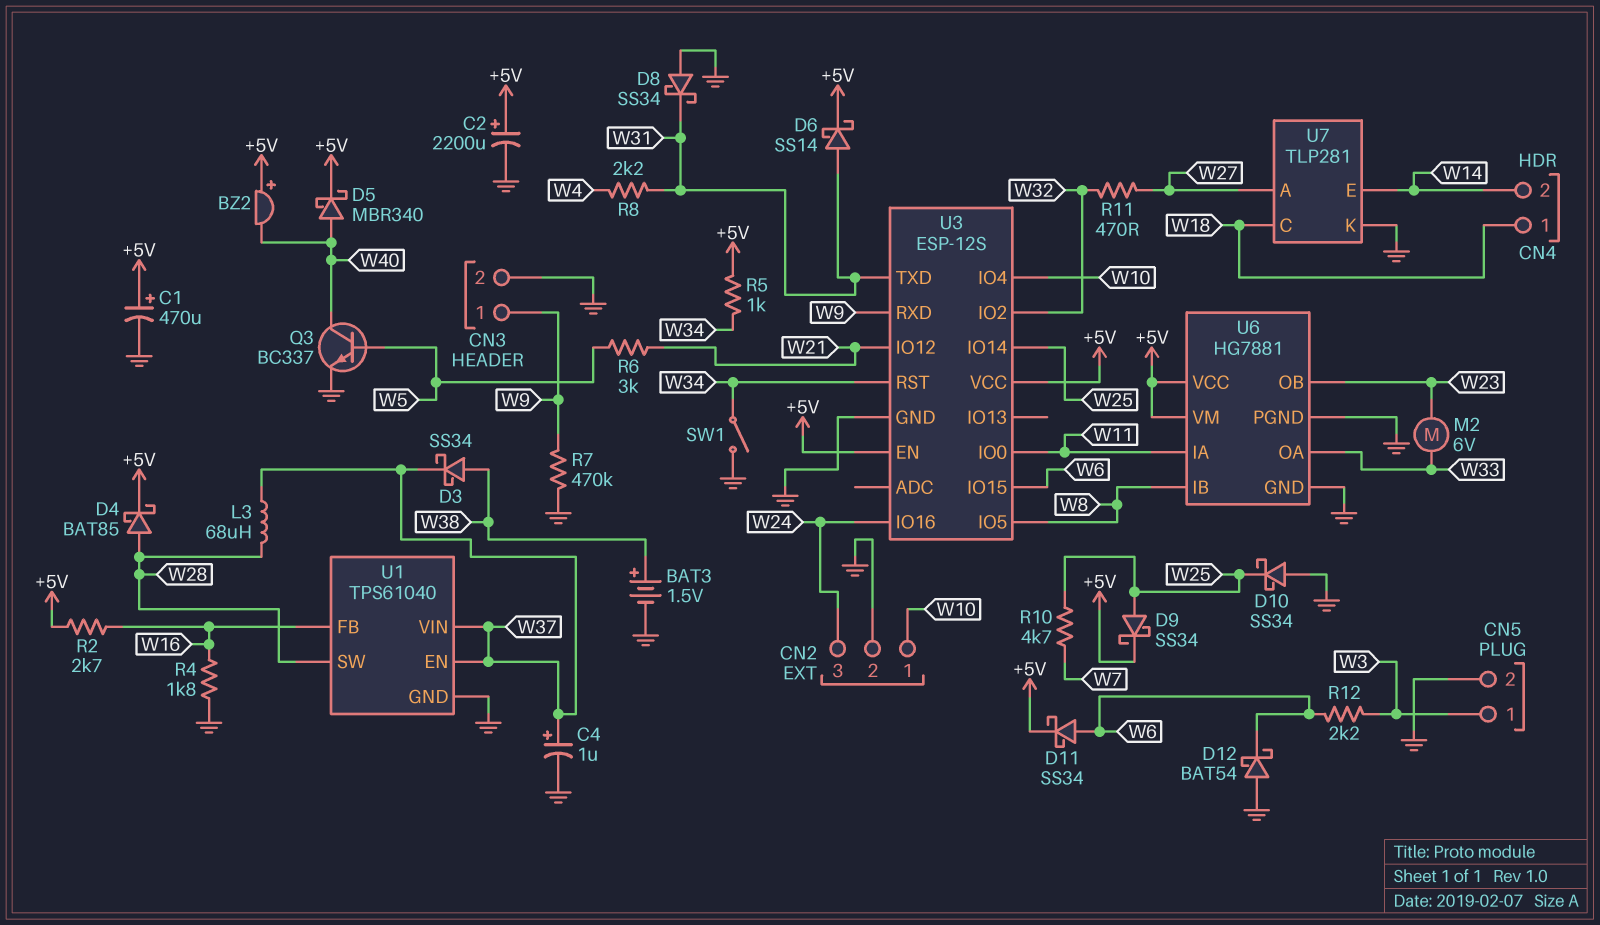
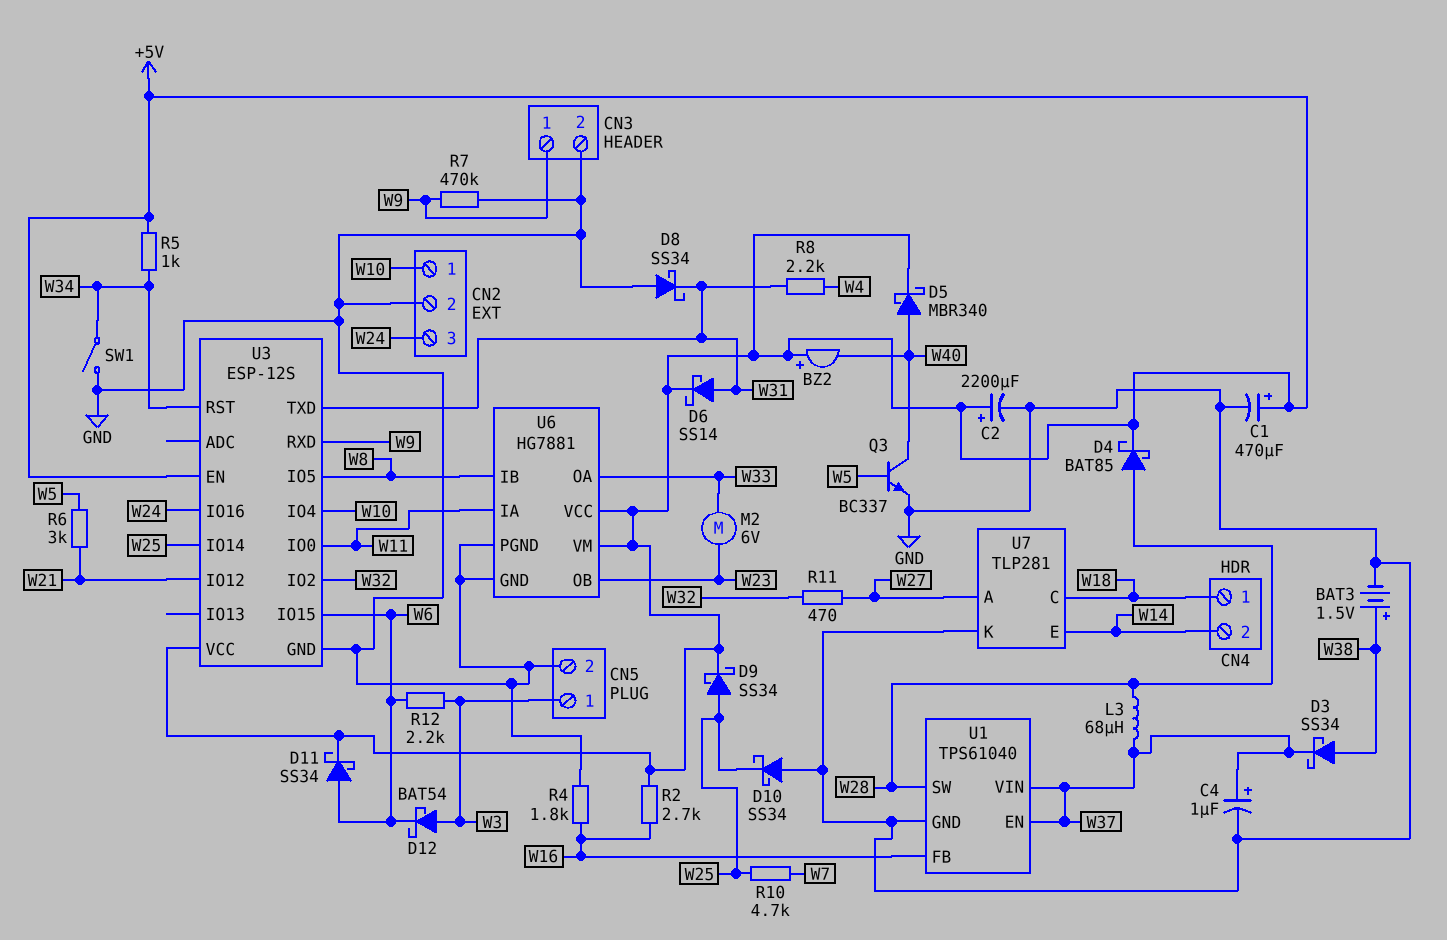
D12: schottky BAT54 (A GND, K W6) -> schottky BAT54 (A W3, K W6)

